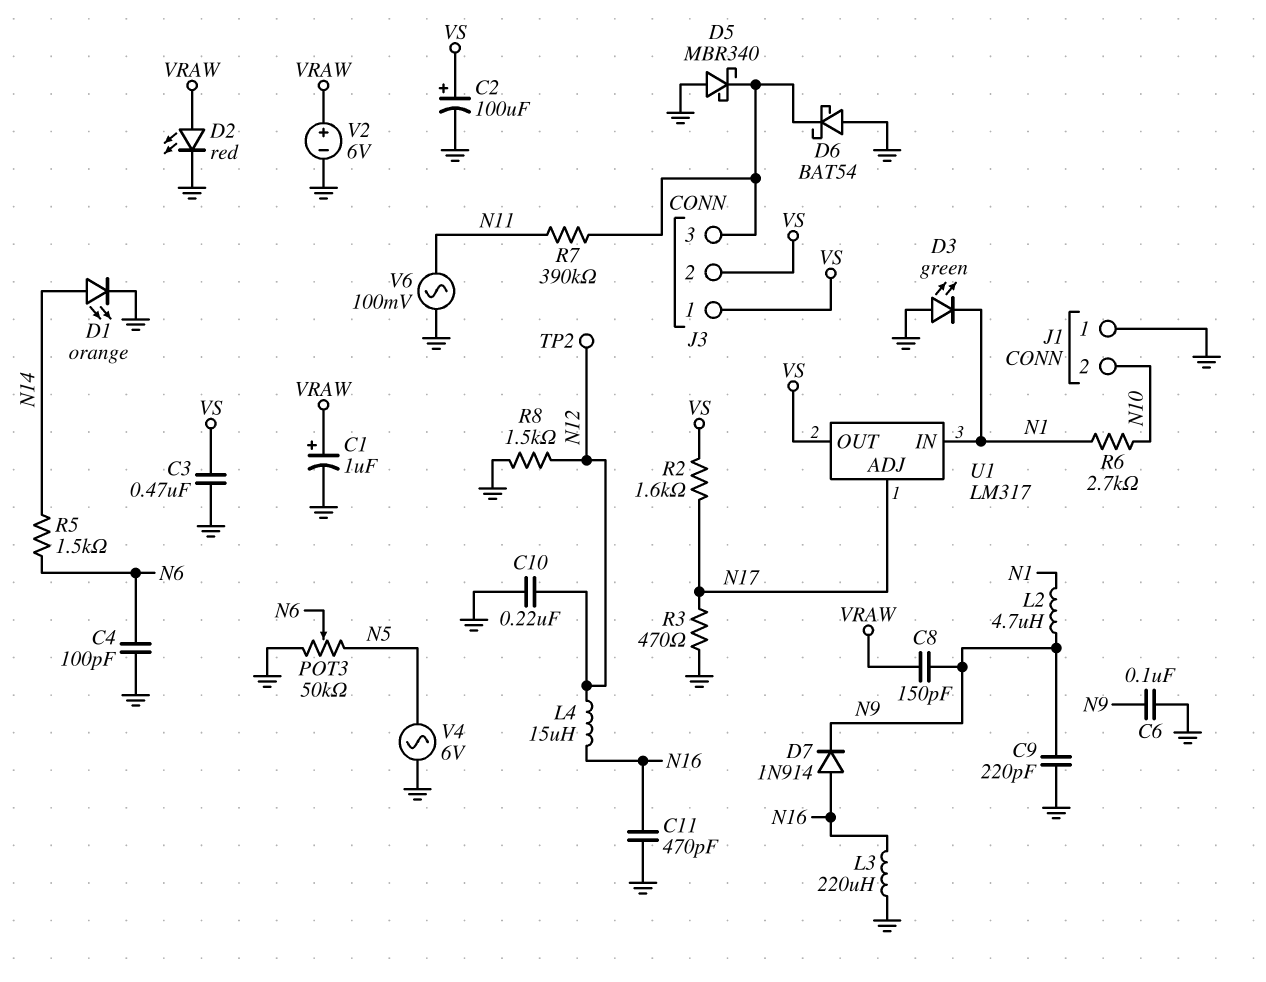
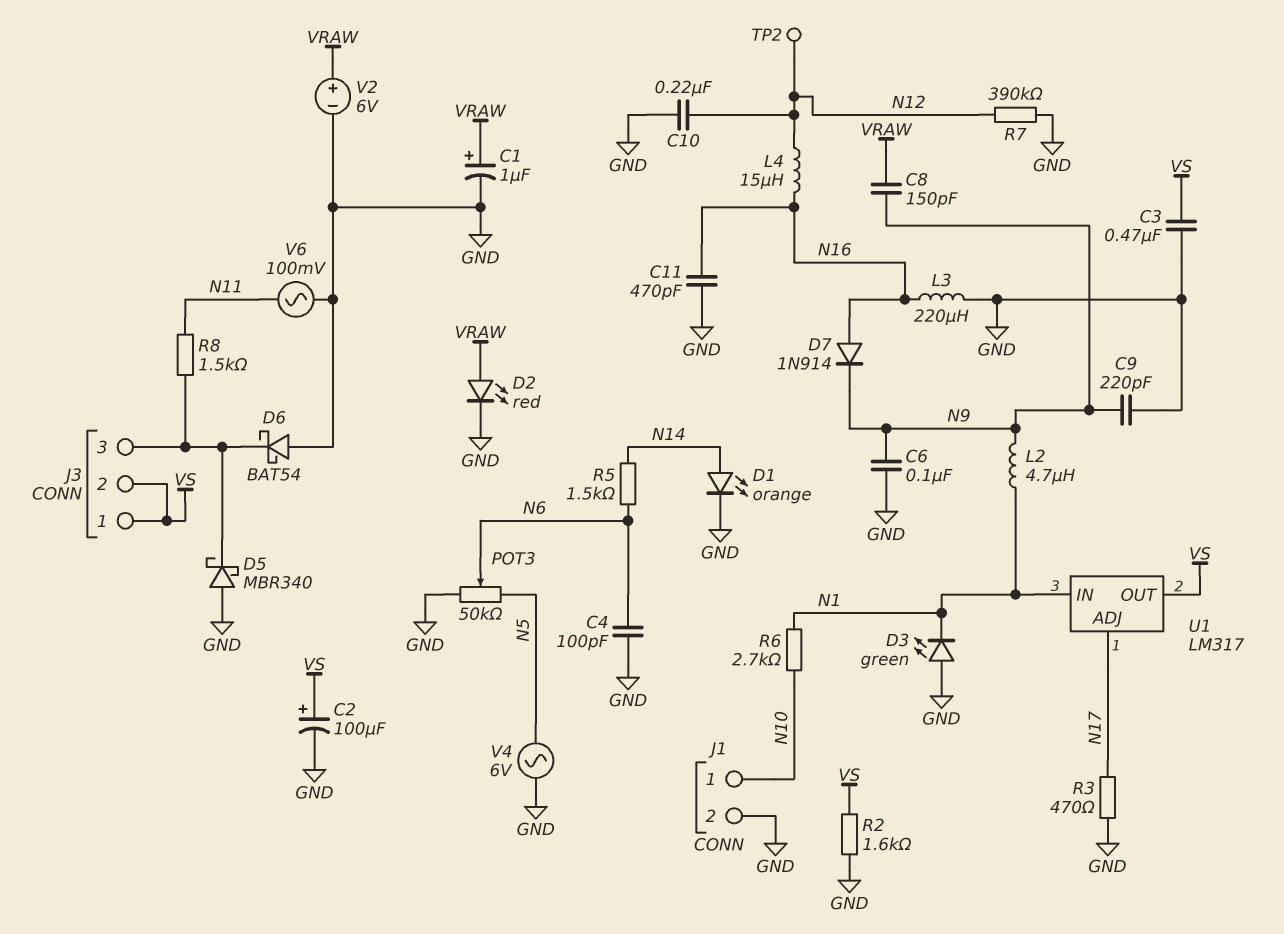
J1 pin 1: GND -> N10
J1 pin 2: N10 -> GND
R2: 1.6k (N17, VS) -> 1.6k (GND, VS)
R7: 390k (J3/3, N11) -> 390k (GND, N12)
R8: 1.5k (GND, N12) -> 1.5k (J3/3, N11)

